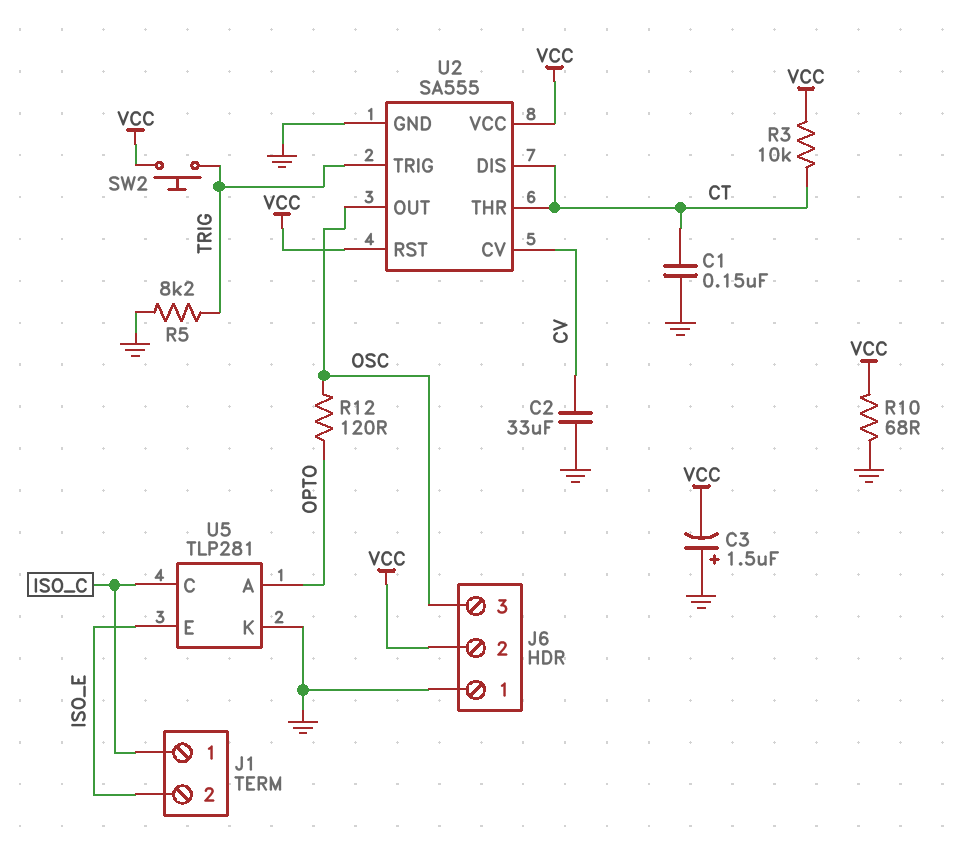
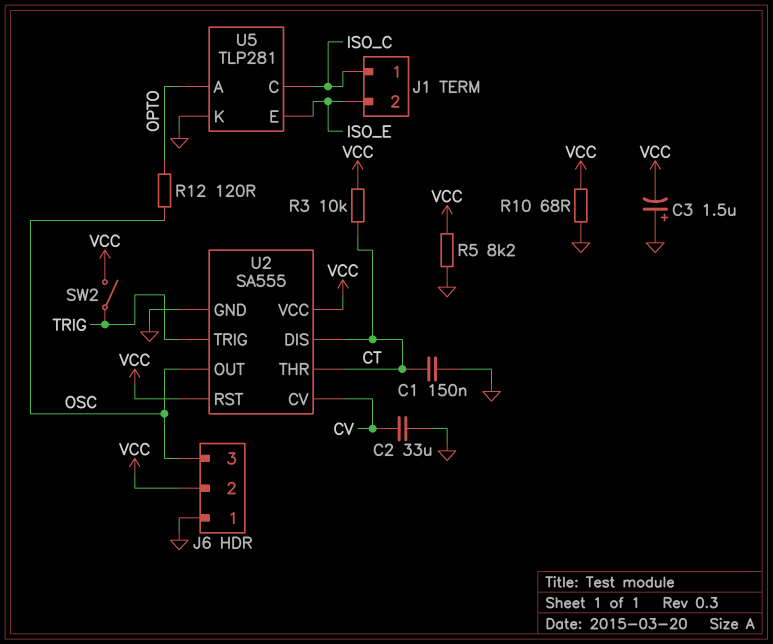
R5: 8.2k (GND, TRIG) -> 8.2k (GND, VCC)
SW2: button (TRIG, VCC) -> switch (TRIG, VCC)

